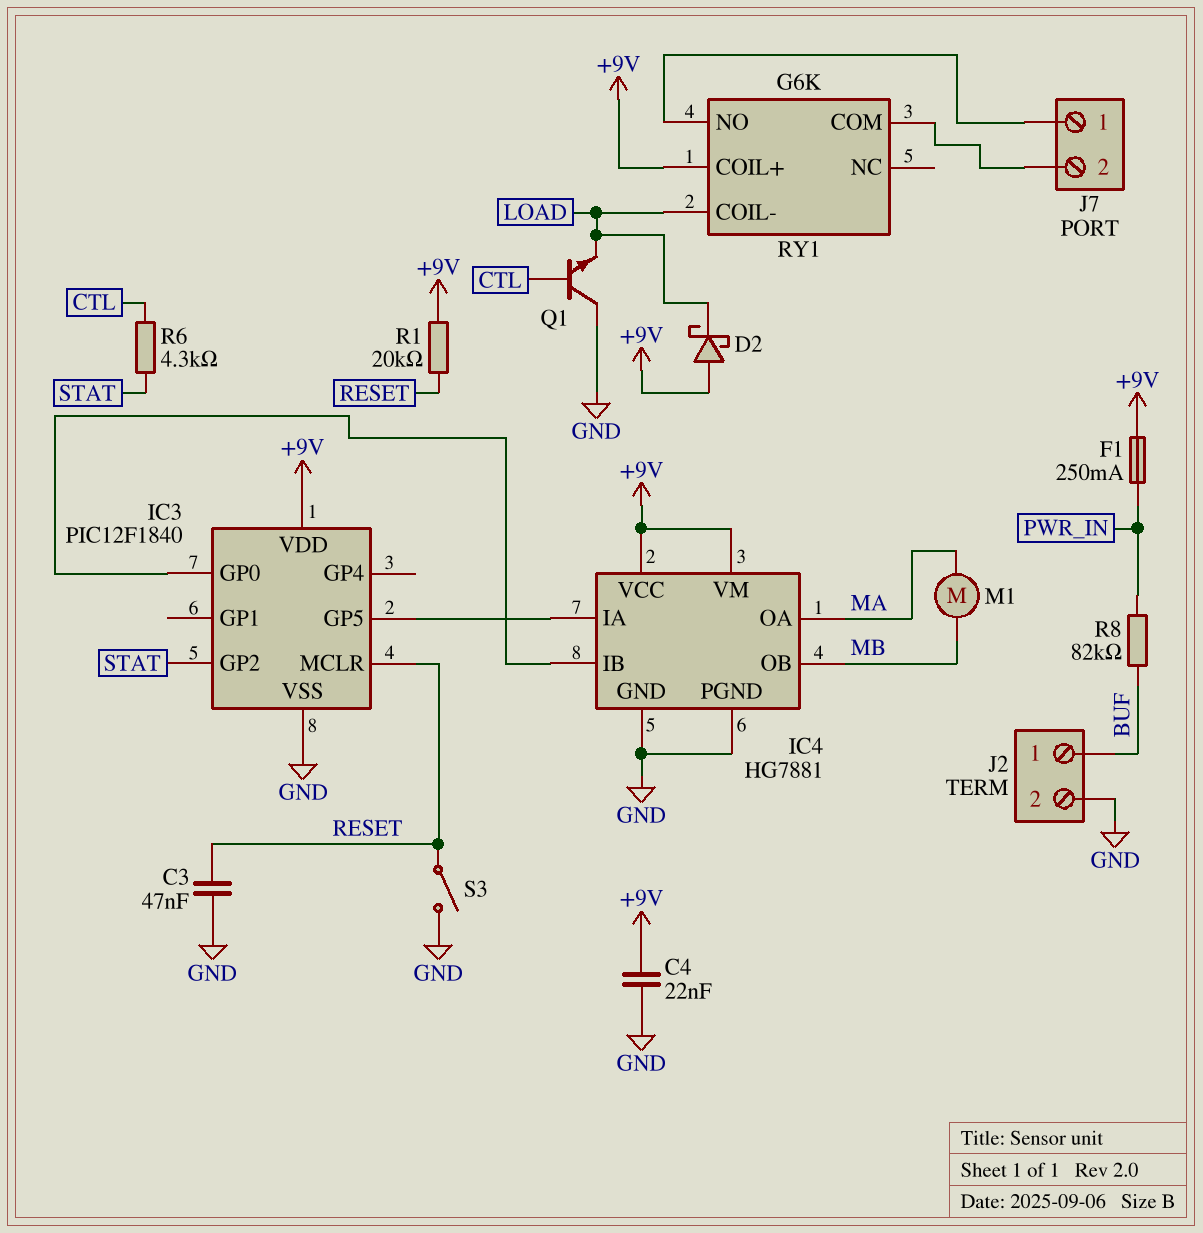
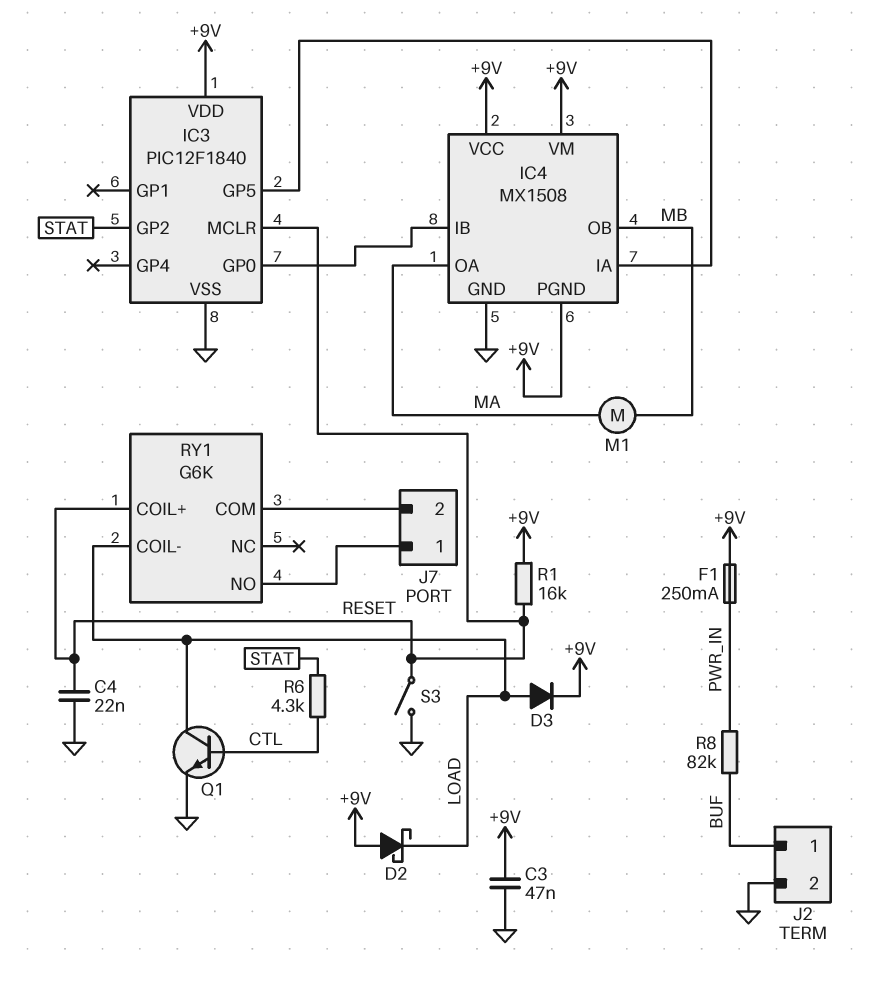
C3: 47nF (GND, RESET) -> 47nF (+9V, GND)
C4: 22nF (+9V, GND) -> 22nF (GND, RESET)
D3: none -> diode (A LOAD, K +9V)
IC4: HG7881 -> MX1508
IC4 pin PGND: GND -> +9V
Q1: NPN (B CTL, C GND, E LOAD) -> NPN (B CTL, C LOAD, E GND)
R1: 20k (+9V, RESET) -> 16k (+9V, RESET)
RY1 pin COIL+: +9V -> RESET

